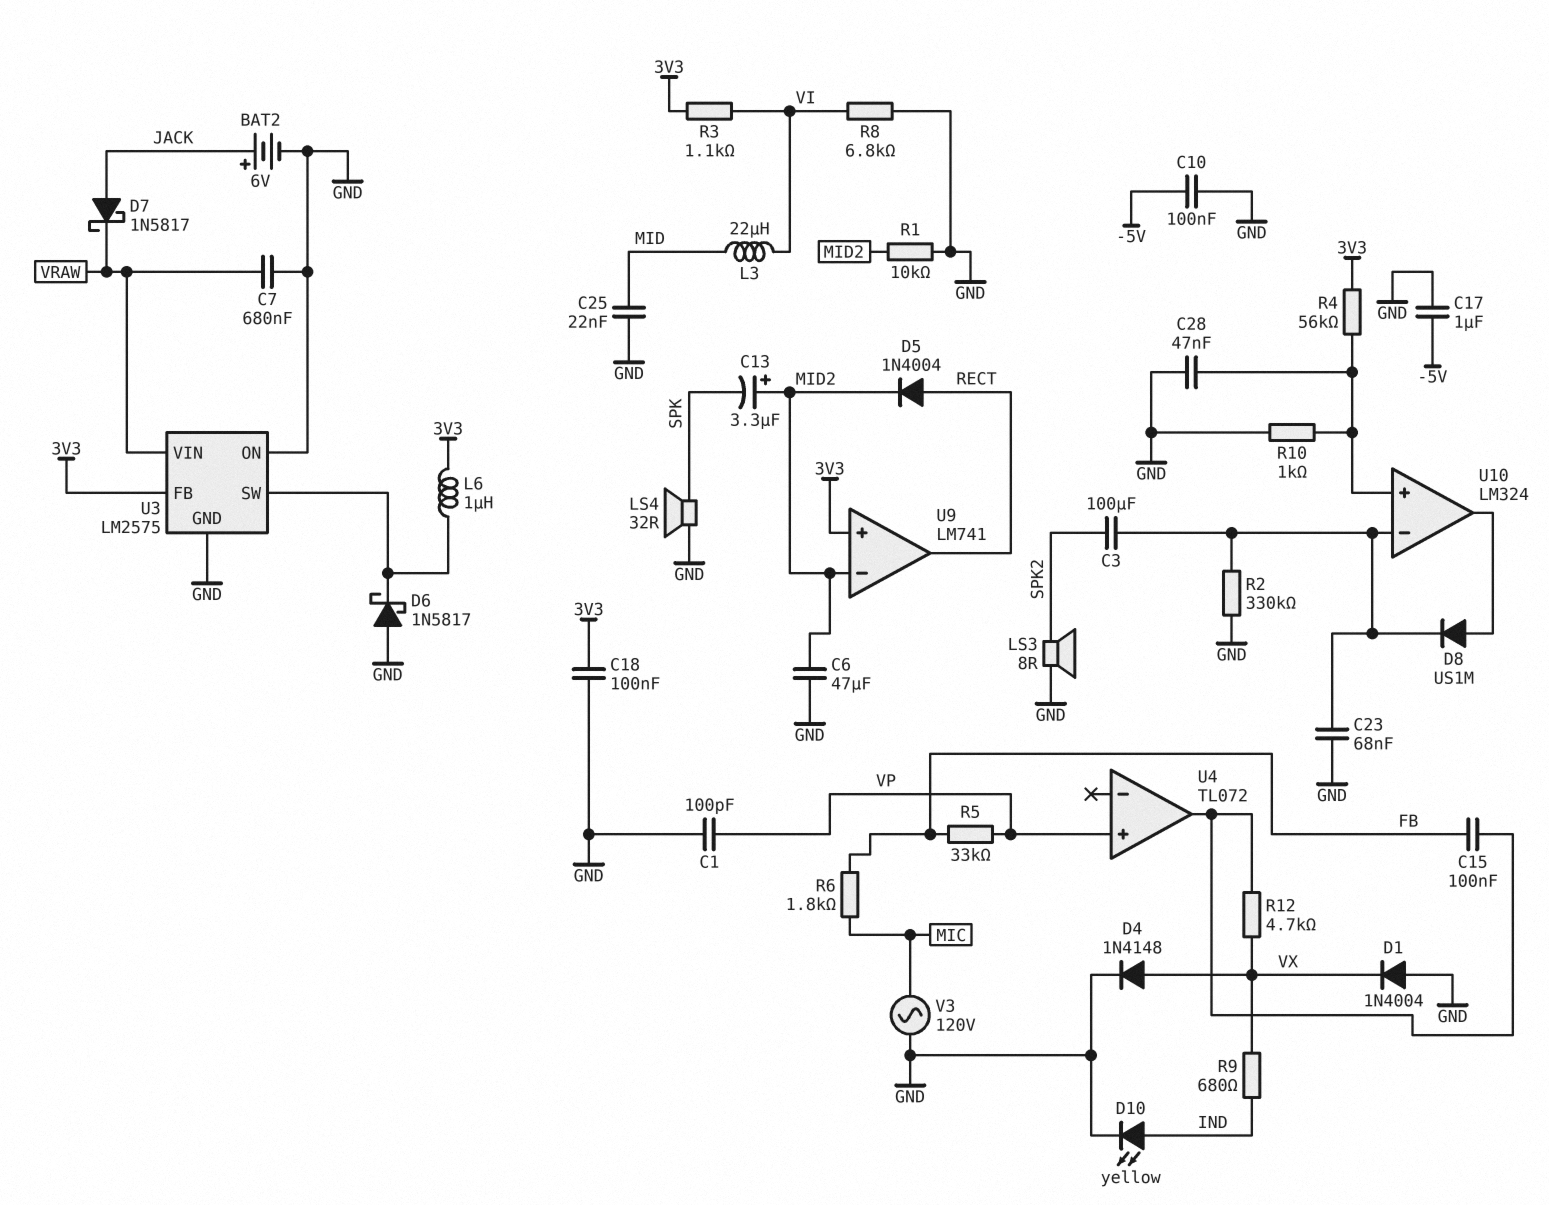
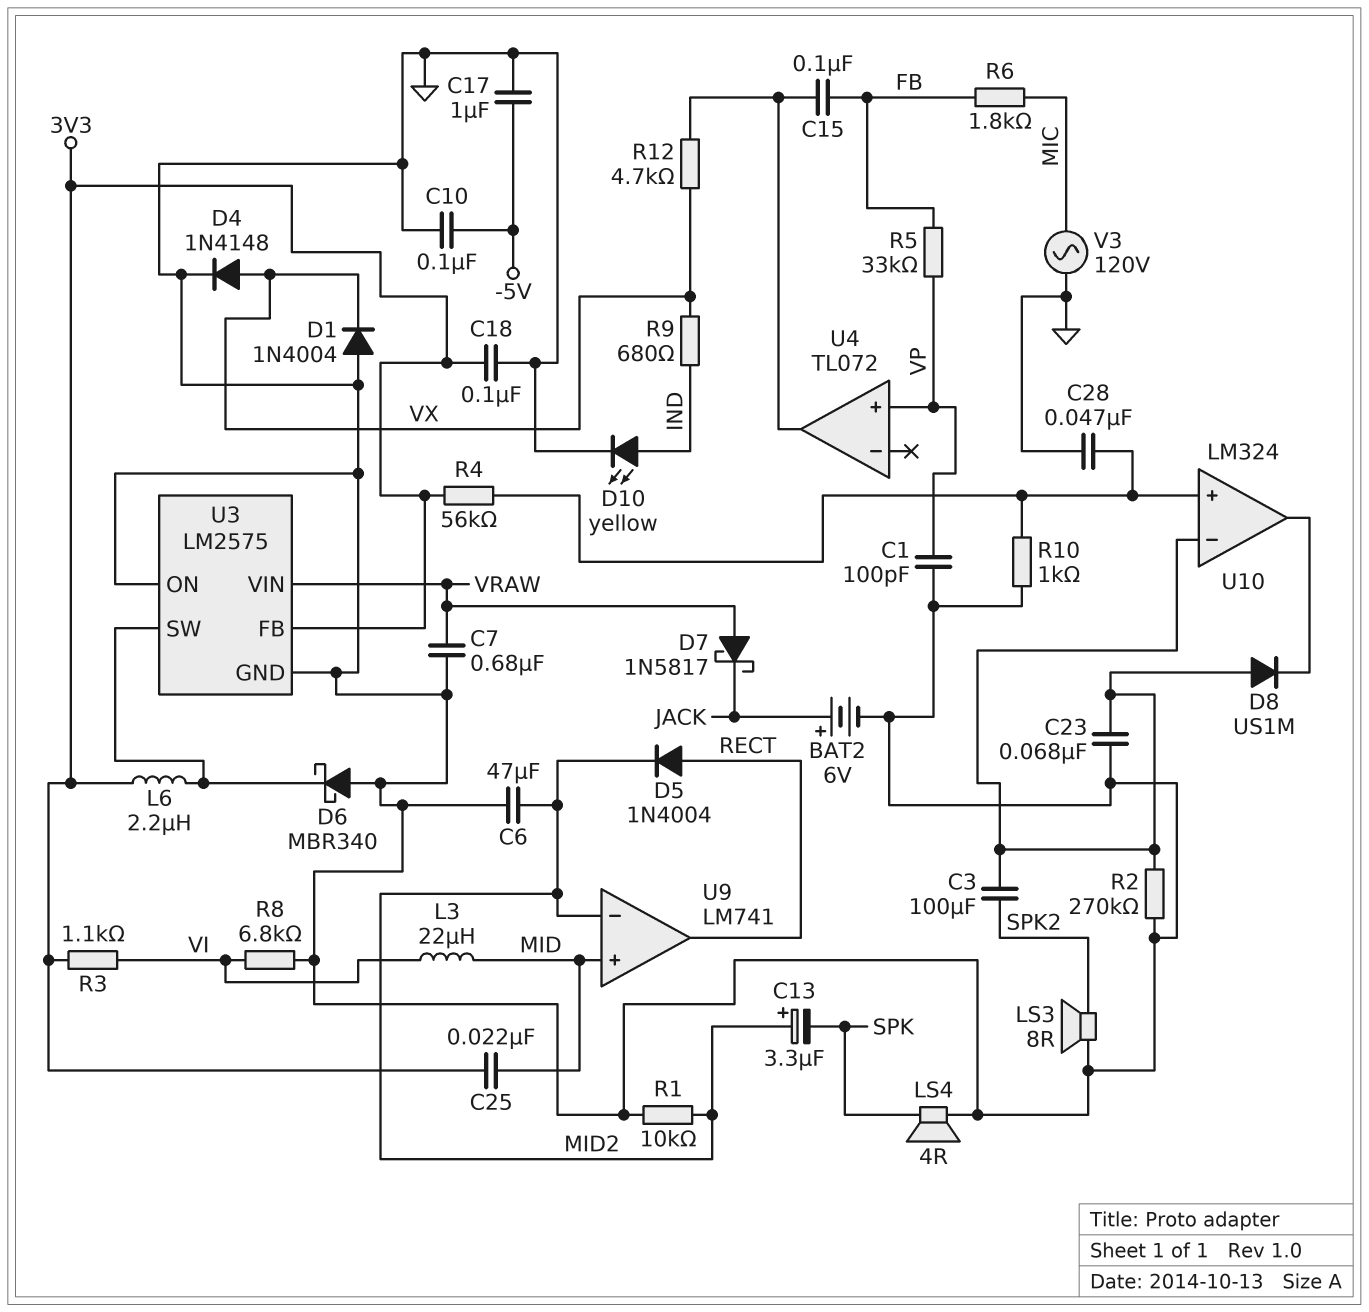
C25: 22nF (GND, MID) -> 22nF (3V3, MID)
D6: schottky 1N5817 (A GND, K U3/SW) -> schottky MBR340 (A GND, K U3/SW)
D7: schottky 1N5817 (A JACK, K VRAW) -> schottky 1N5817 (A VRAW, K JACK)
D8: diode US1M (A U10/out, K U10/in-) -> diode US1M (A U10/in-, K U10/out)
L6: 1uH (3V3, U3/SW) -> 2.2uH (3V3, U3/SW)
LS4: speaker 32R (GND, SPK) -> speaker 4R (GND, SPK)
R2: 330k (GND, U10/in-) -> 270k (GND, U10/in-)
U9 pin in+: 3V3 -> MID

